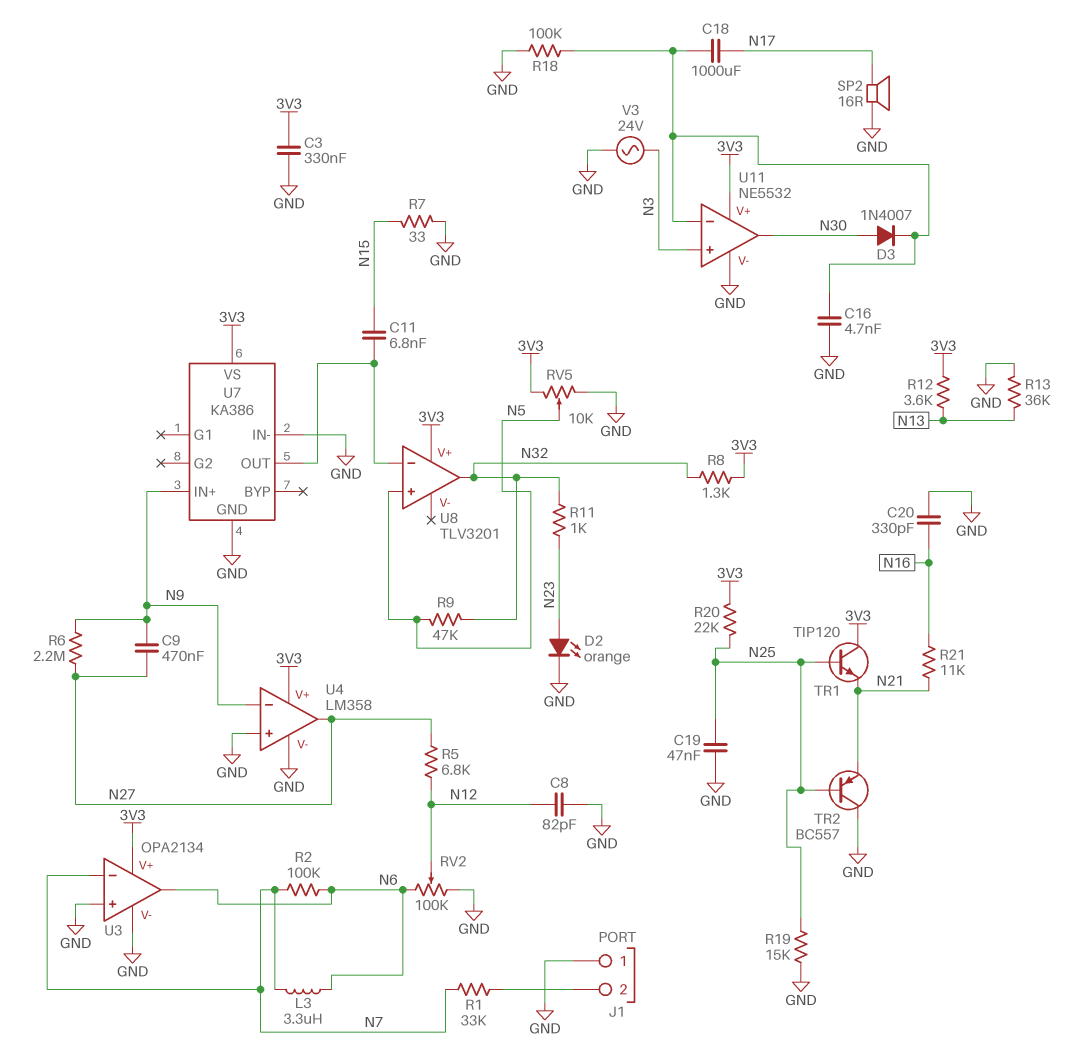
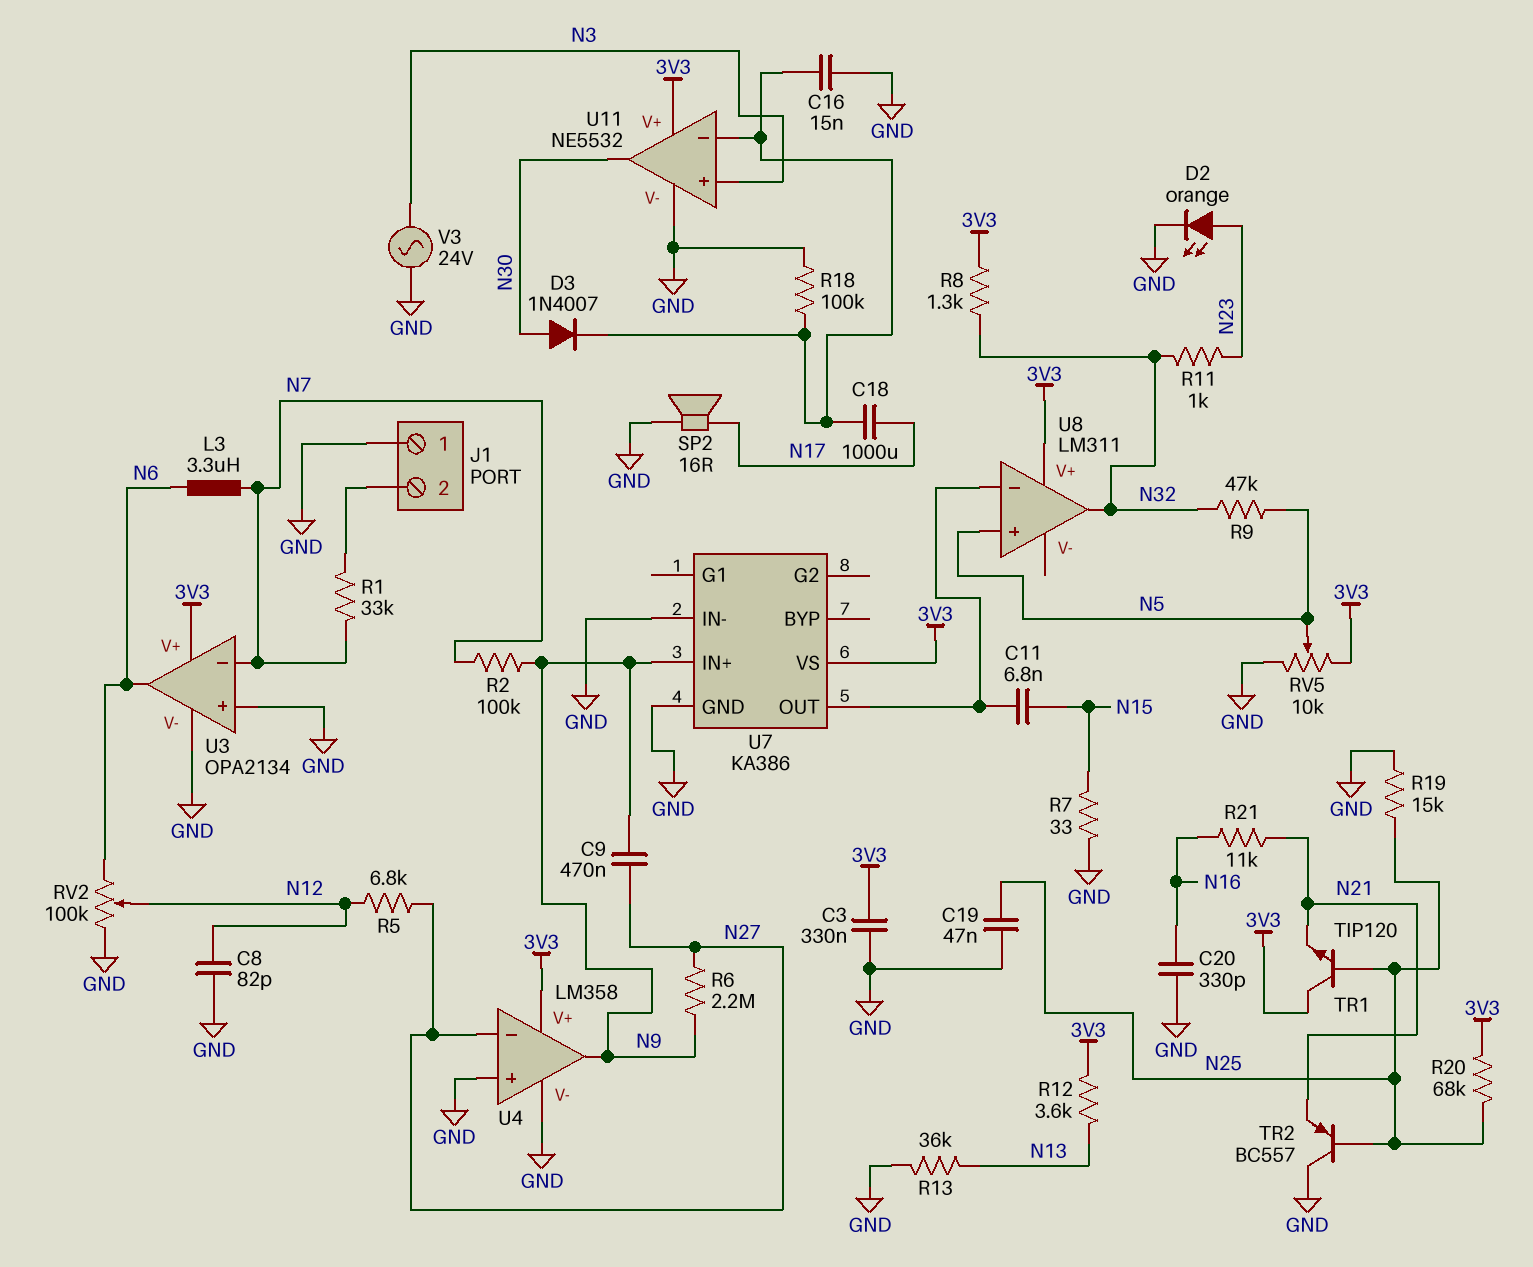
C16: 4.7nF (GND, U11/in-) -> 15nF (GND, U11/in-)
R2: 100k (N6, N7) -> 100k (N7, N9)
R20: 22k (3V3, N25) -> 68k (3V3, N25)
U4 pin in-: N9 -> N27
U4 pin out: N27 -> N9
U8: TLV3201 -> LM311

